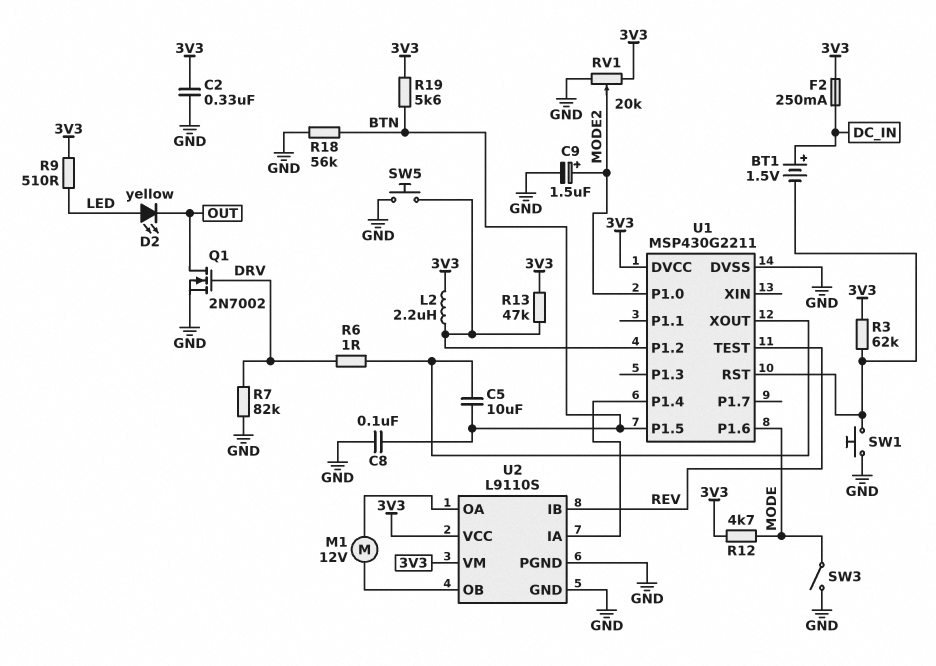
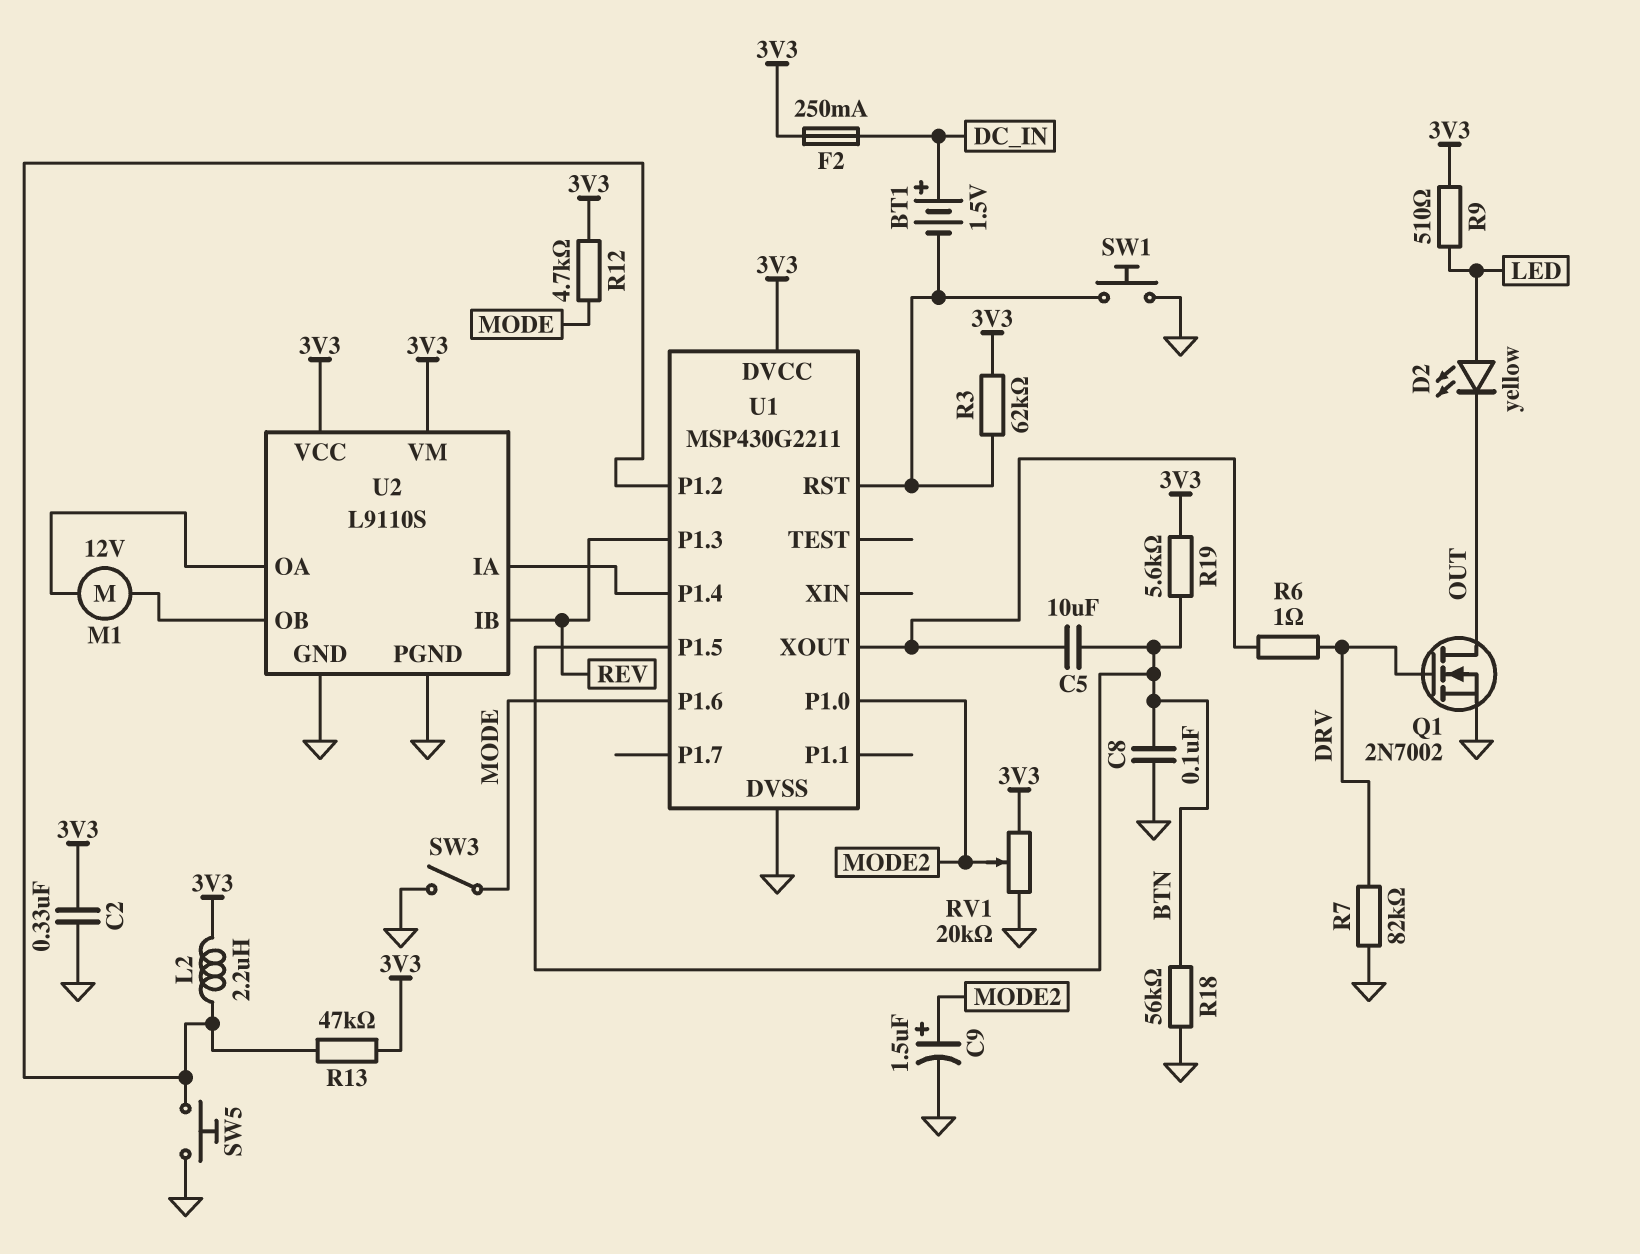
U1 pin P1.3: none -> REV
U1 pin TEST: REV -> none

